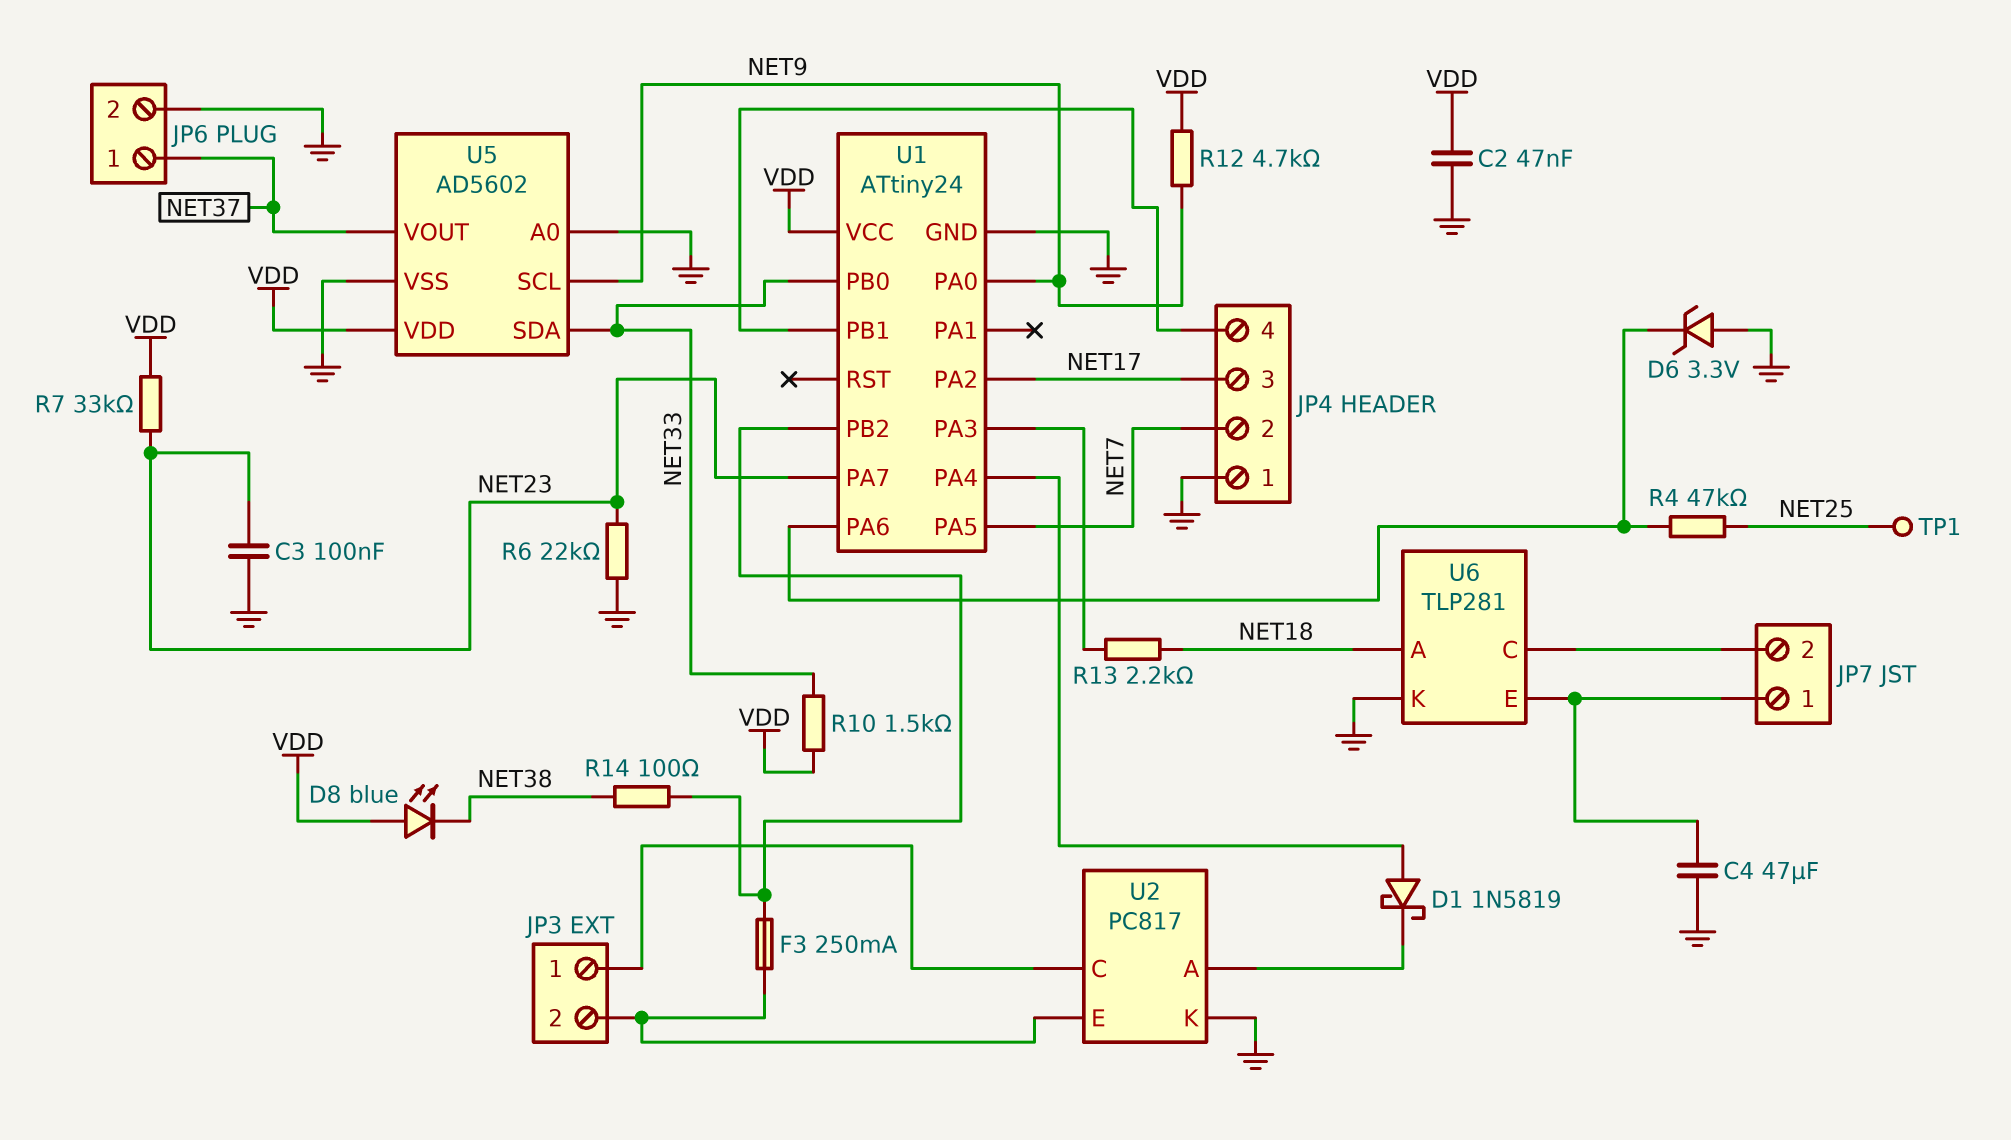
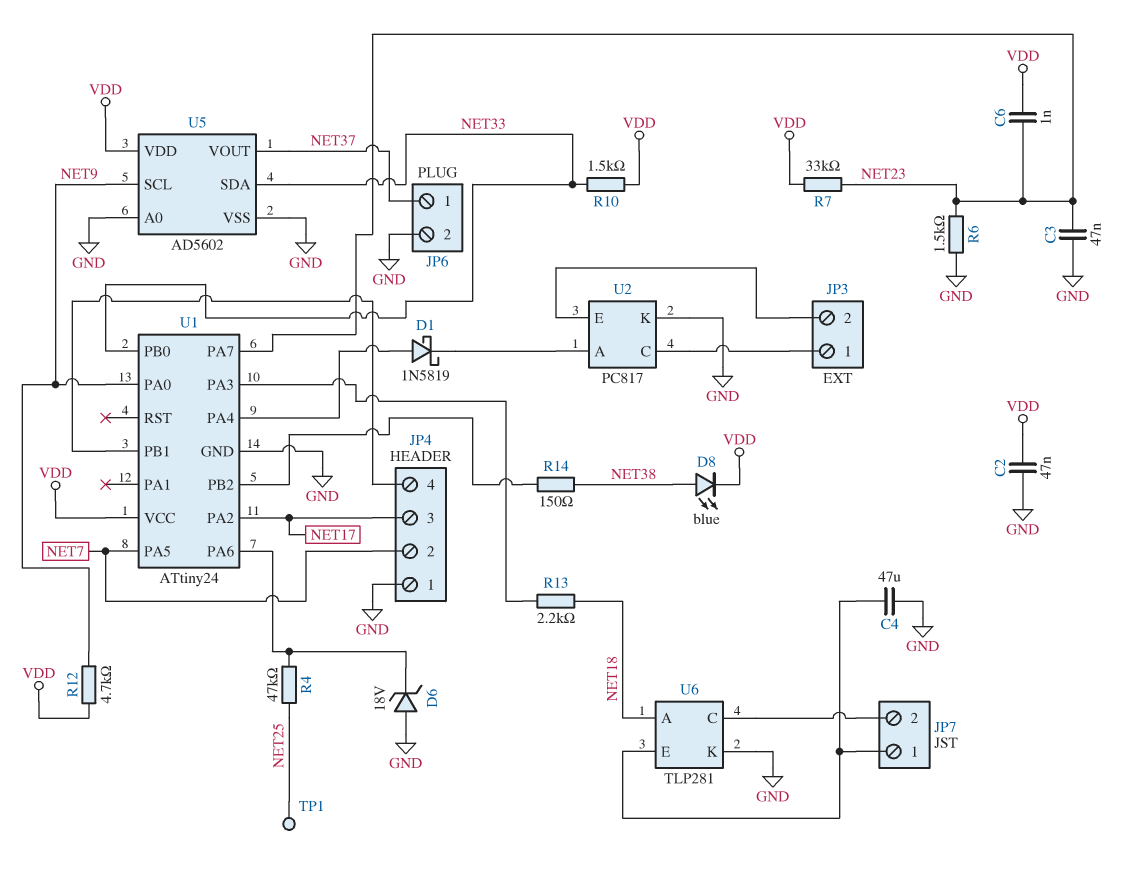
C3: 100nF (GND, NET23) -> 47nF (GND, NET23)
C6: none -> 1nF (NET23, VDD)
D6: zener 3.3V (A GND, K U1/PA6) -> zener 18V (A GND, K U1/PA6)
D8: LED blue (A VDD, K NET38) -> LED blue (A NET38, K VDD)
F3: 250mA (JP3/2, U1/PB2) -> none
R6: 22k (GND, NET23) -> 1.5k (GND, NET23)
R14: 100 (NET38, U1/PB2) -> 150 (NET38, U1/PB2)

